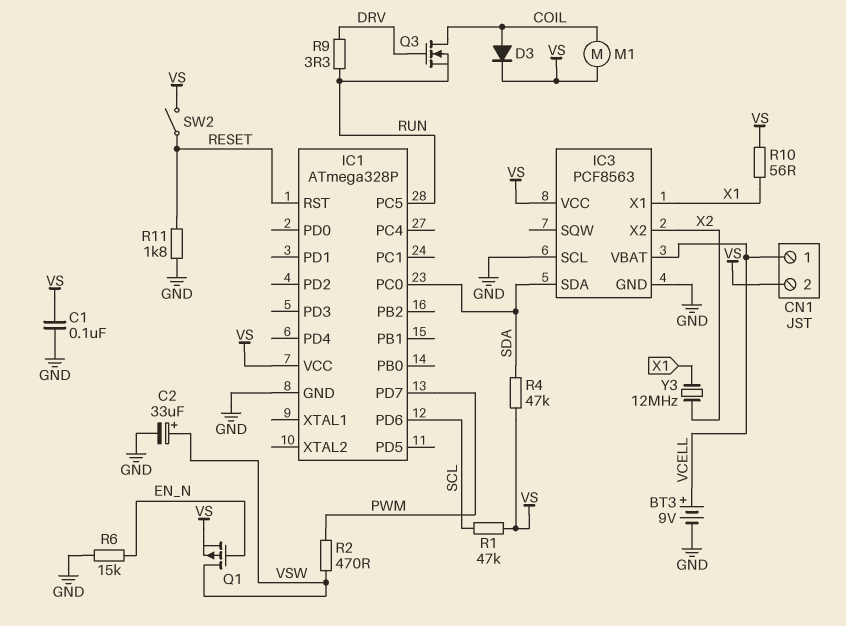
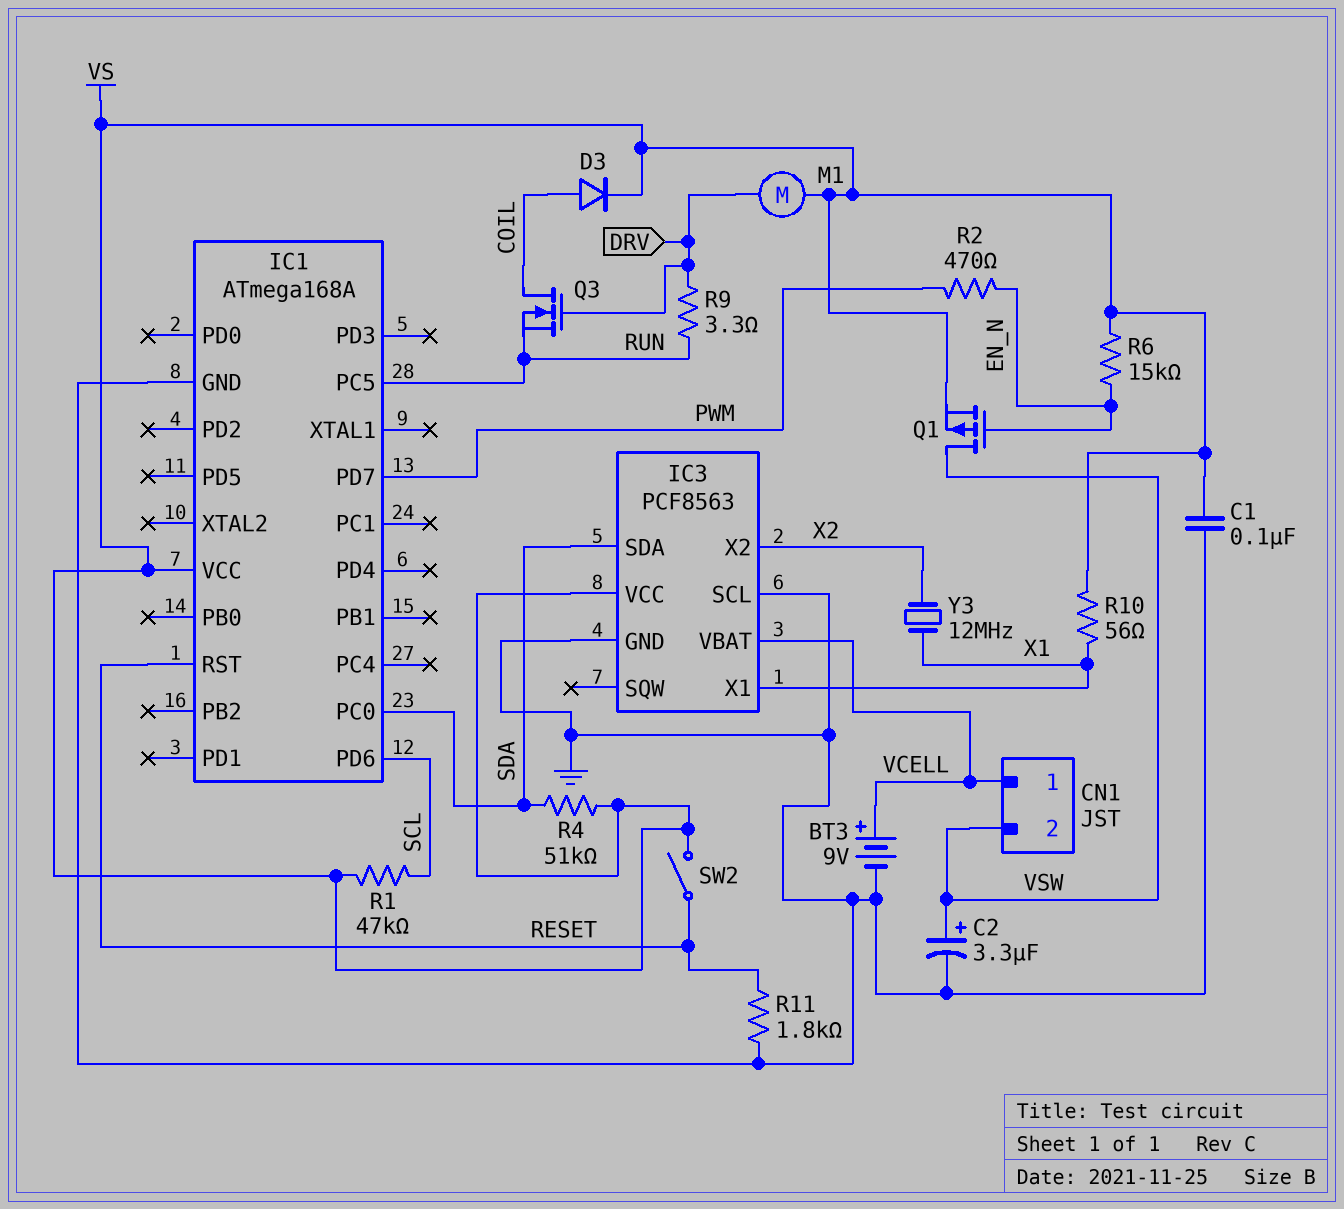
C2: 33uF (plus VSW, minus GND) -> 3.3uF (plus VSW, minus GND)
CN1 pin 2: VS -> VSW
IC1: ATmega328P -> ATmega168A
M1: motor (COIL, VS) -> motor (DRV, VS)
R2: 470 (PWM, VSW) -> 470 (EN_N, PWM)
R4: 47k (SDA, VS) -> 51k (SDA, VS)
R6: 15k (EN_N, GND) -> 15k (EN_N, VS)

